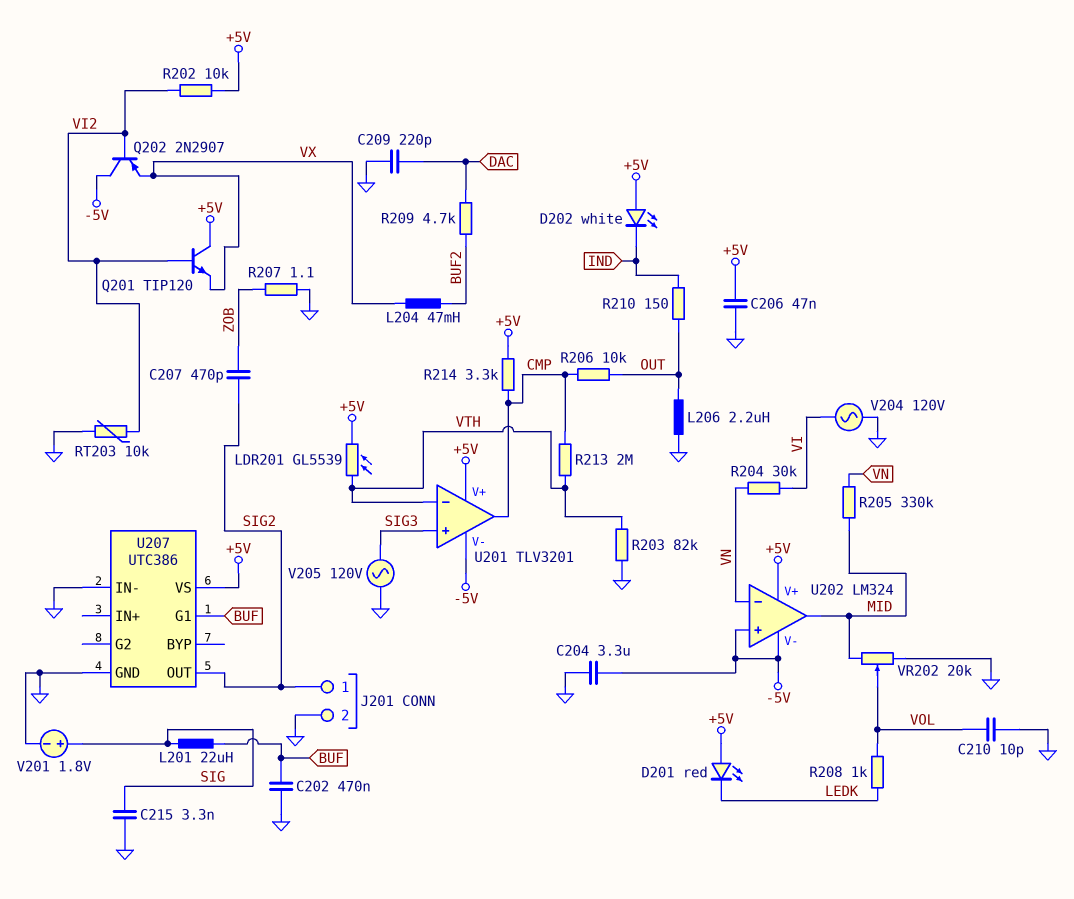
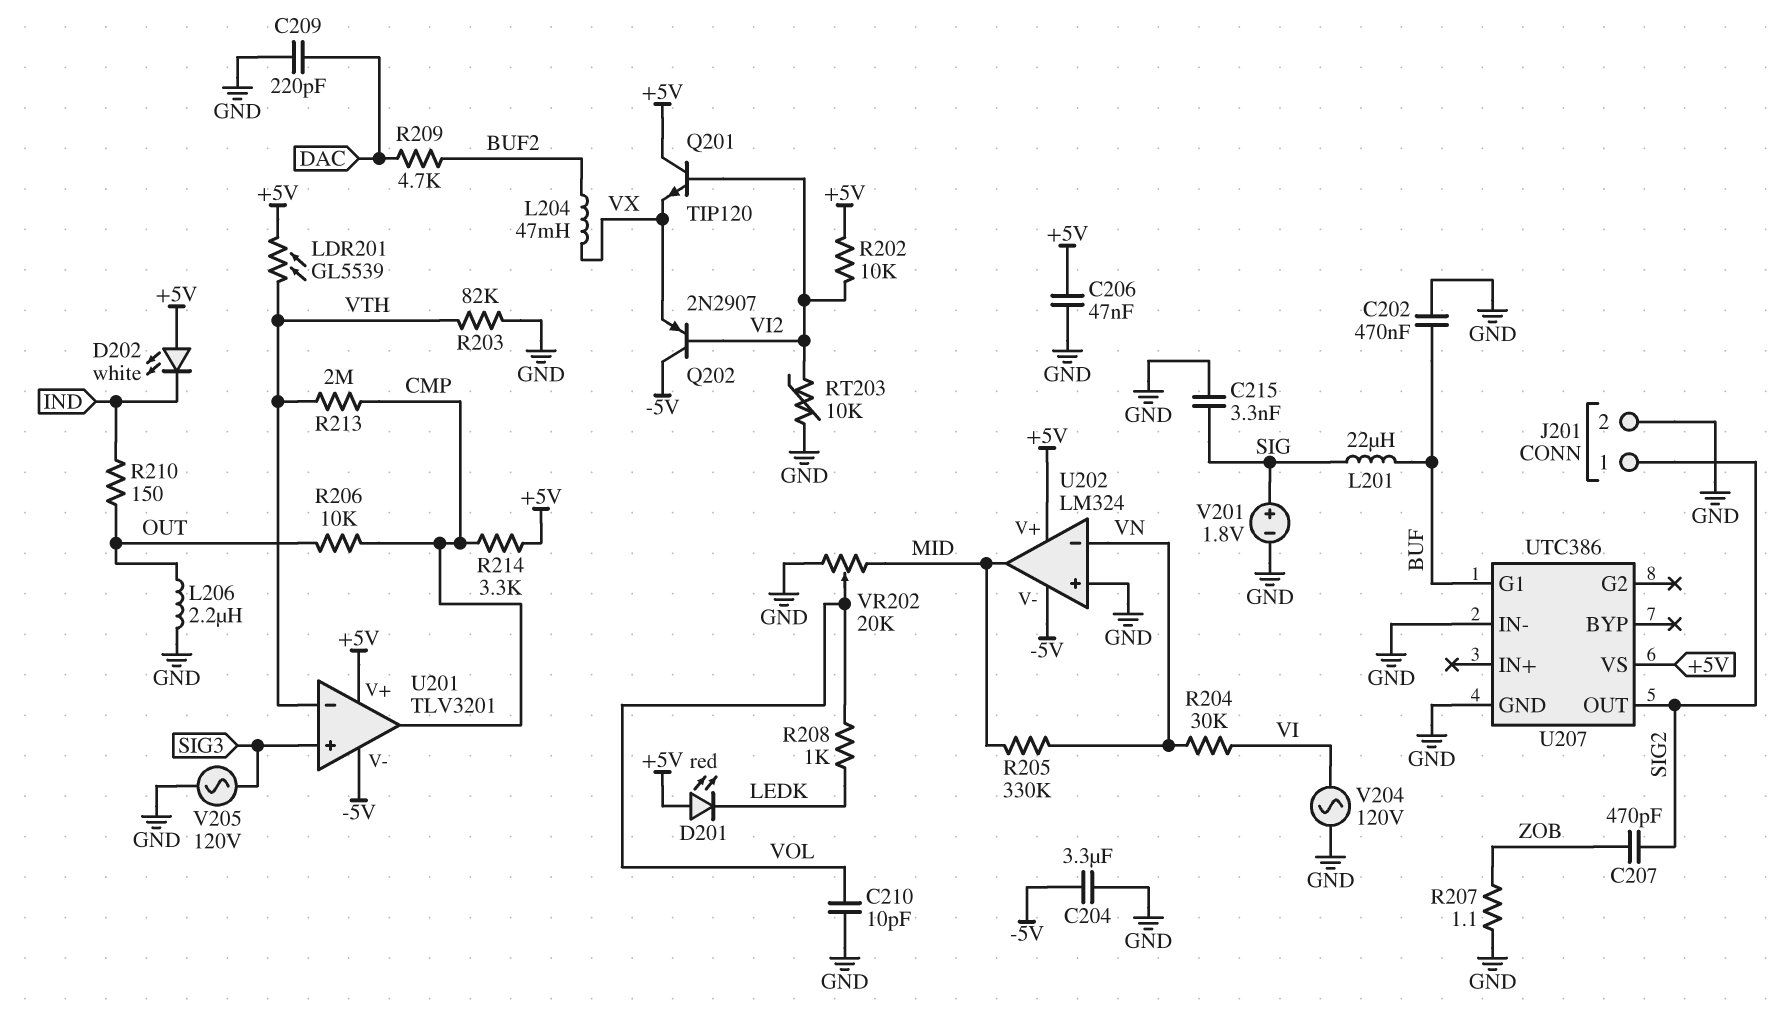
U202 pin in+: -5V -> GND

